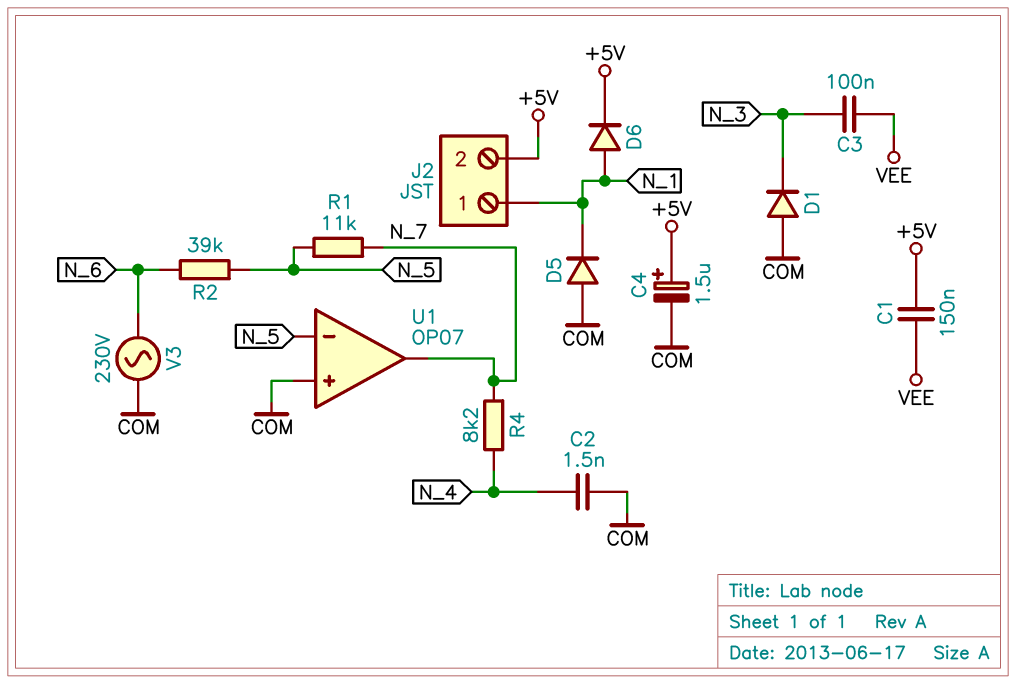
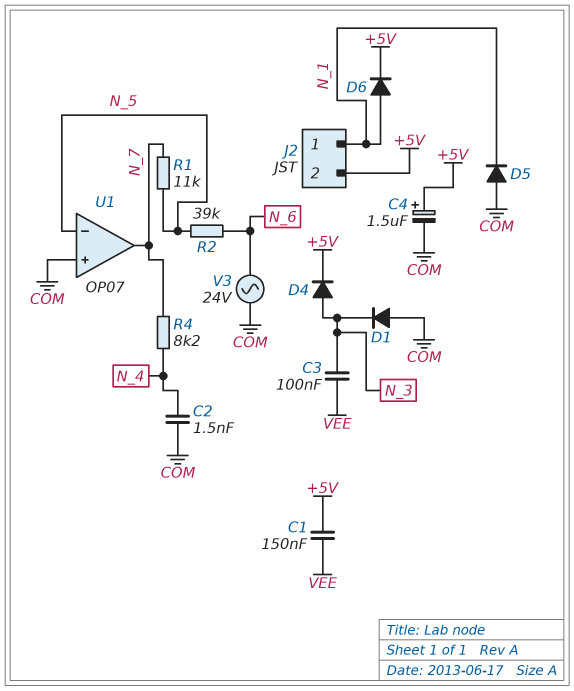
D4: none -> diode (A N_3, K +5V)
V3: AC 230V (COM, N_6) -> AC 24V (COM, N_6)

